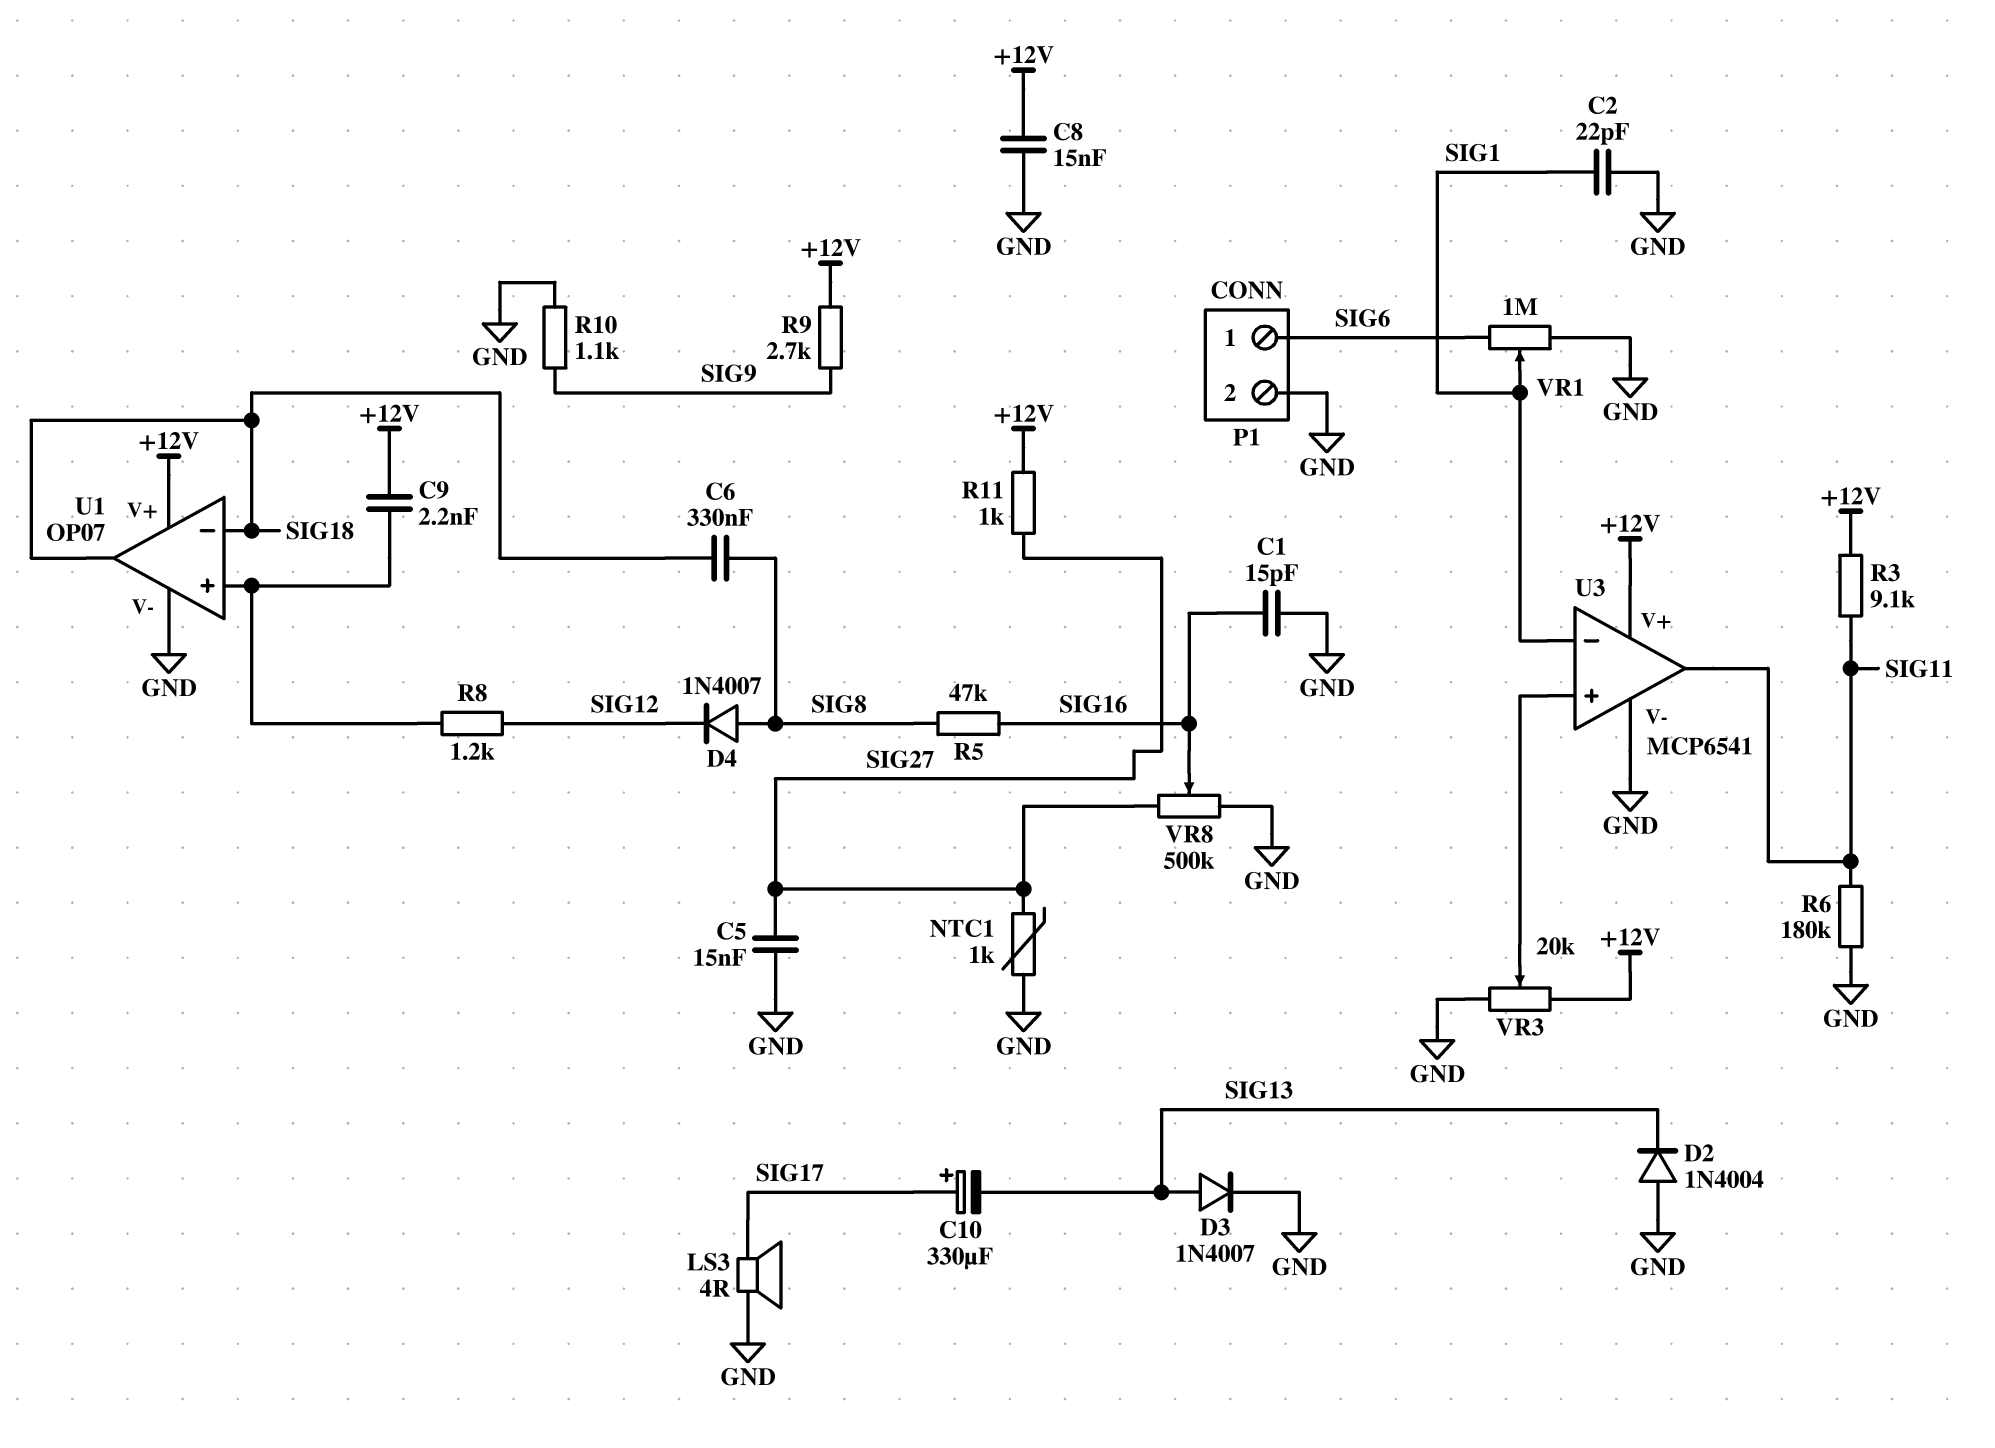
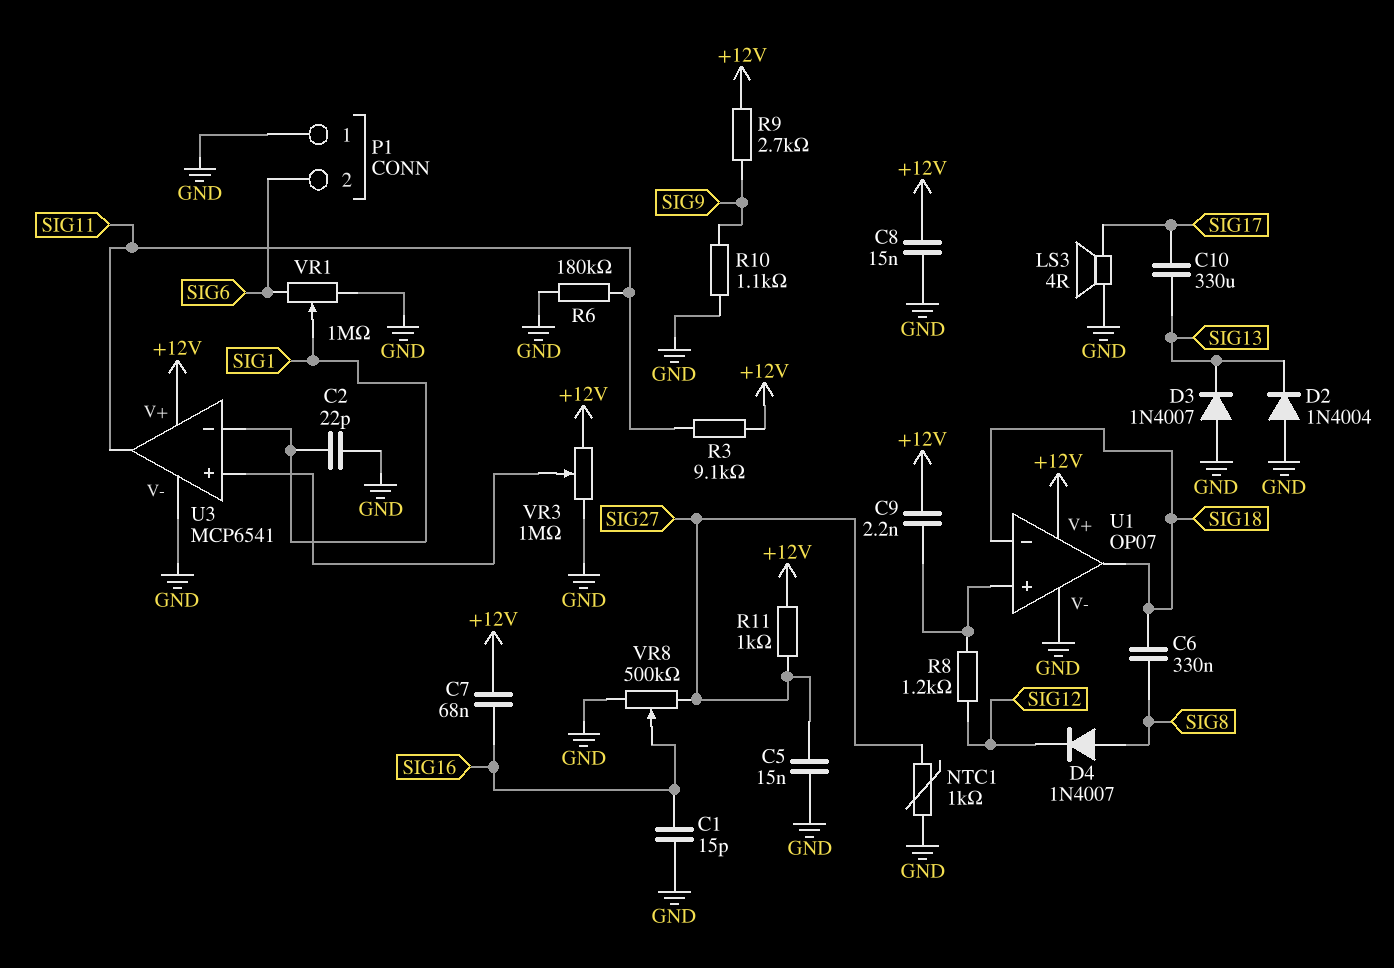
C7: none -> 68nF (+12V, SIG16)
C10: 330uF (plus SIG17, minus SIG13) -> 330uF (SIG13, SIG17)
D3: diode 1N4007 (A SIG13, K GND) -> diode 1N4007 (A GND, K SIG13)
P1 pin 1: SIG6 -> GND
P1 pin 2: GND -> SIG6
R5: 47k (SIG8, SIG16) -> none
VR3: 20k (+12V, GND, wiper U3/in+) -> 1M (+12V, GND, wiper U3/in+)

